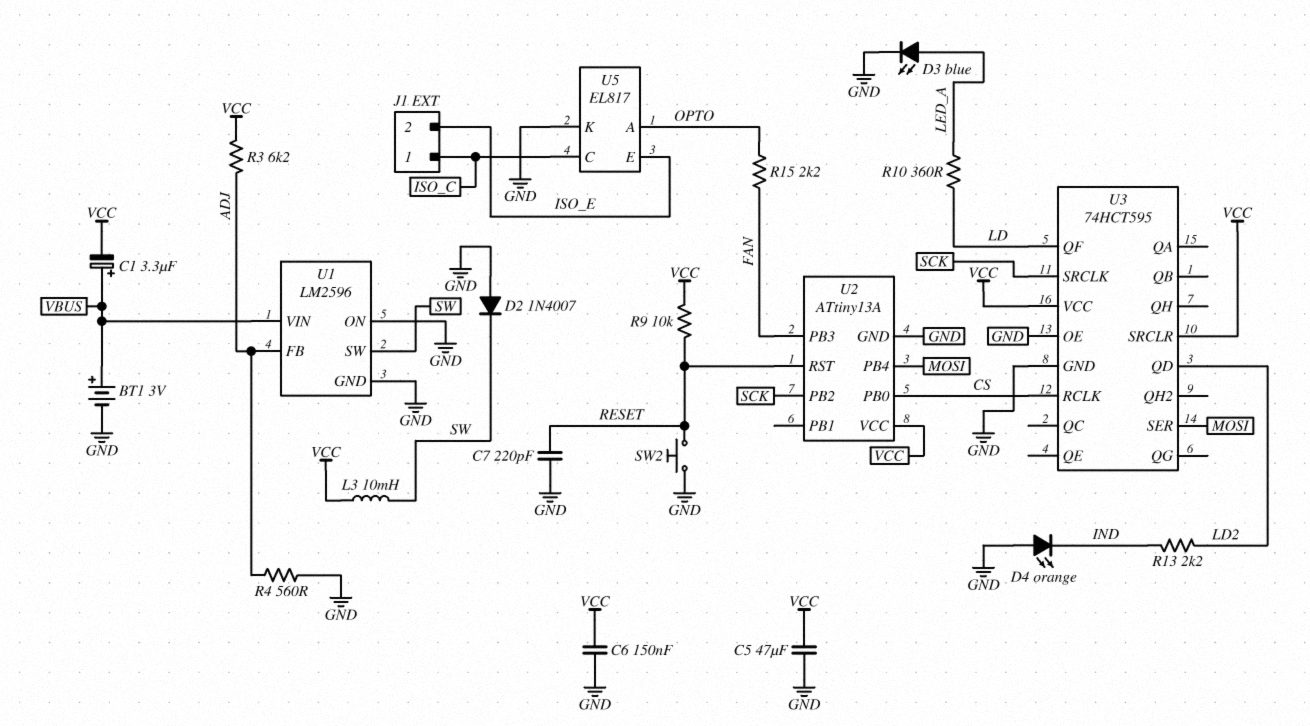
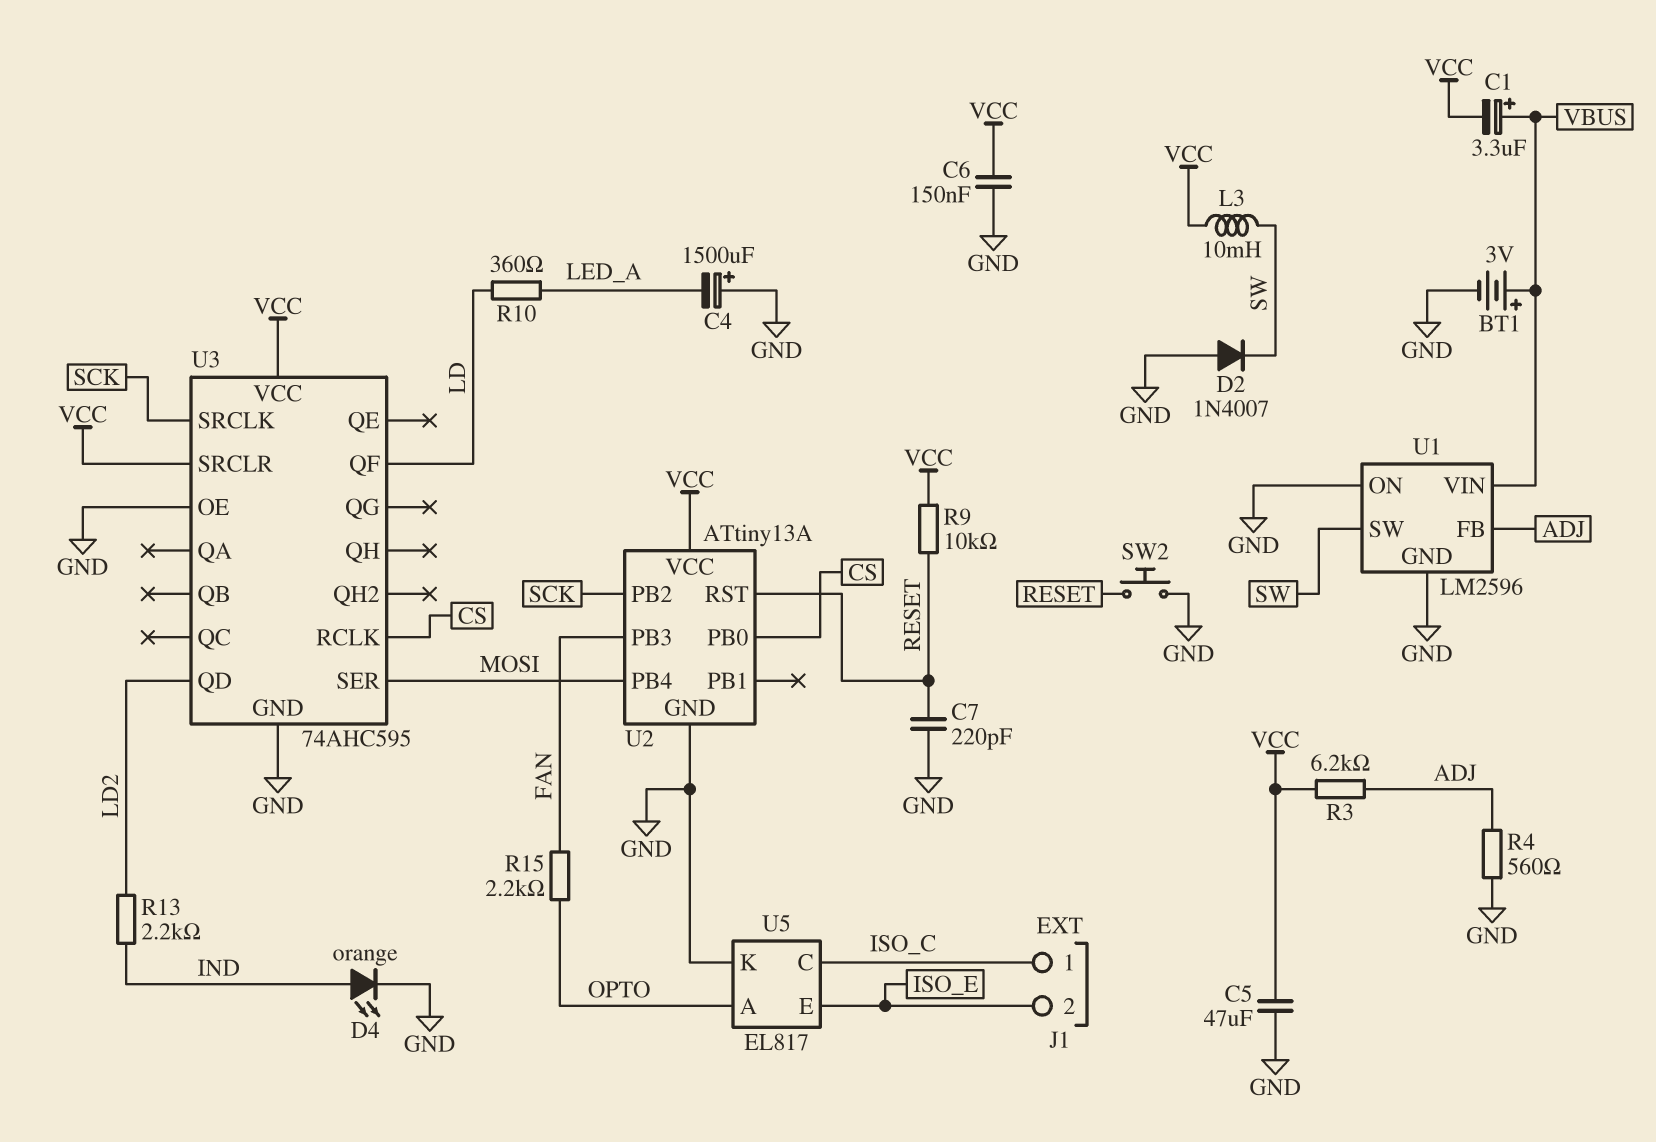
C4: none -> 1500uF (plus GND, minus LED_A)
D3: LED blue (A LED_A, K GND) -> none
D4: LED orange (A GND, K IND) -> LED orange (A IND, K GND)
U3: 74HCT595 -> 74AHC595

